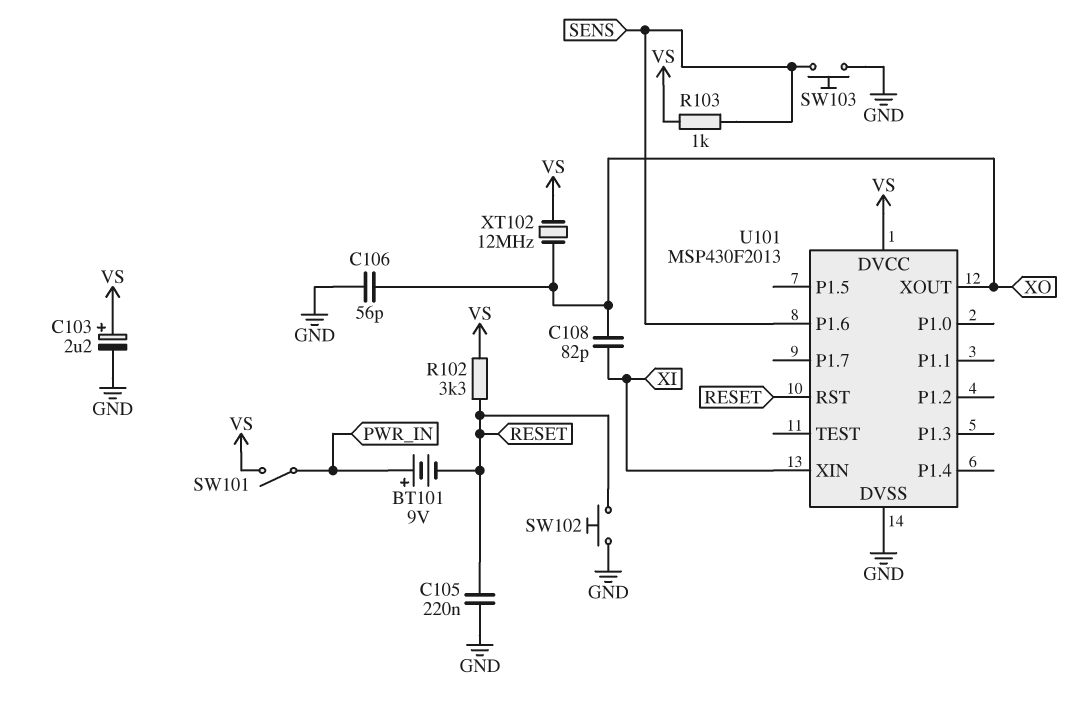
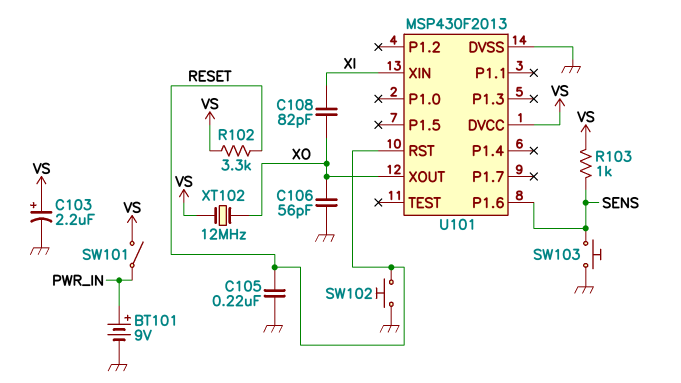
BT101: 9V (plus PWR_IN, minus RESET) -> 9V (plus PWR_IN, minus GND)

